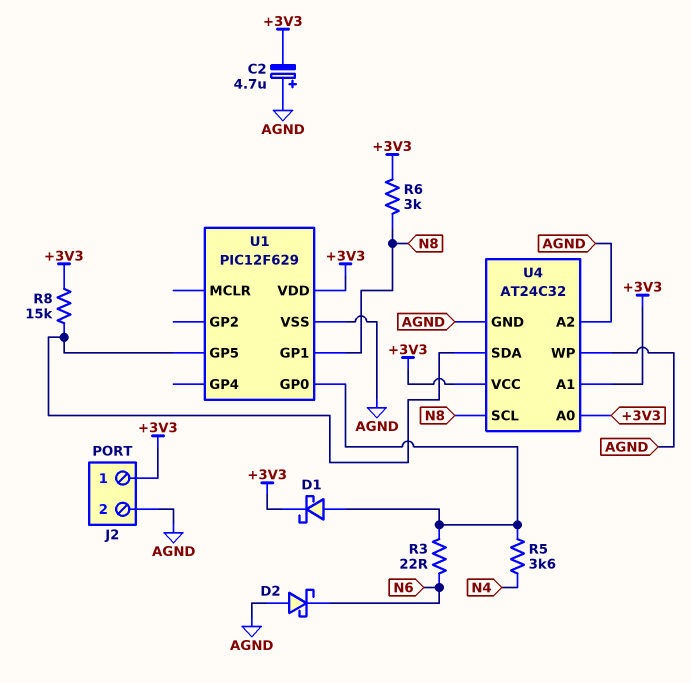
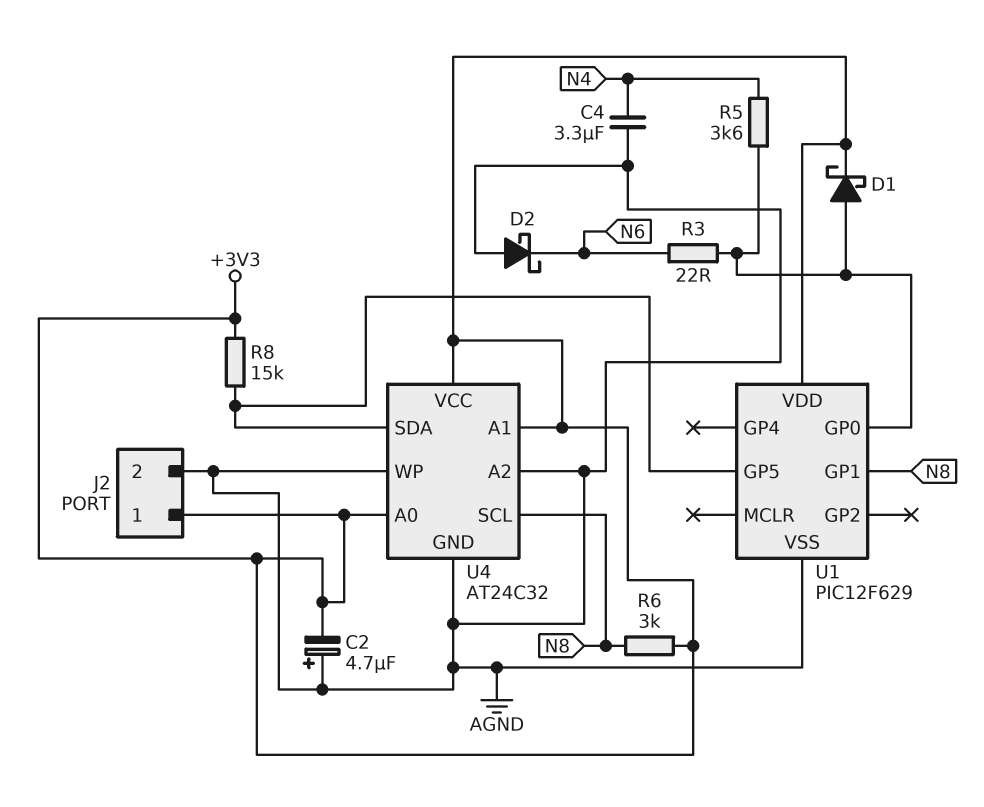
C4: none -> 3.3uF (AGND, N4)

